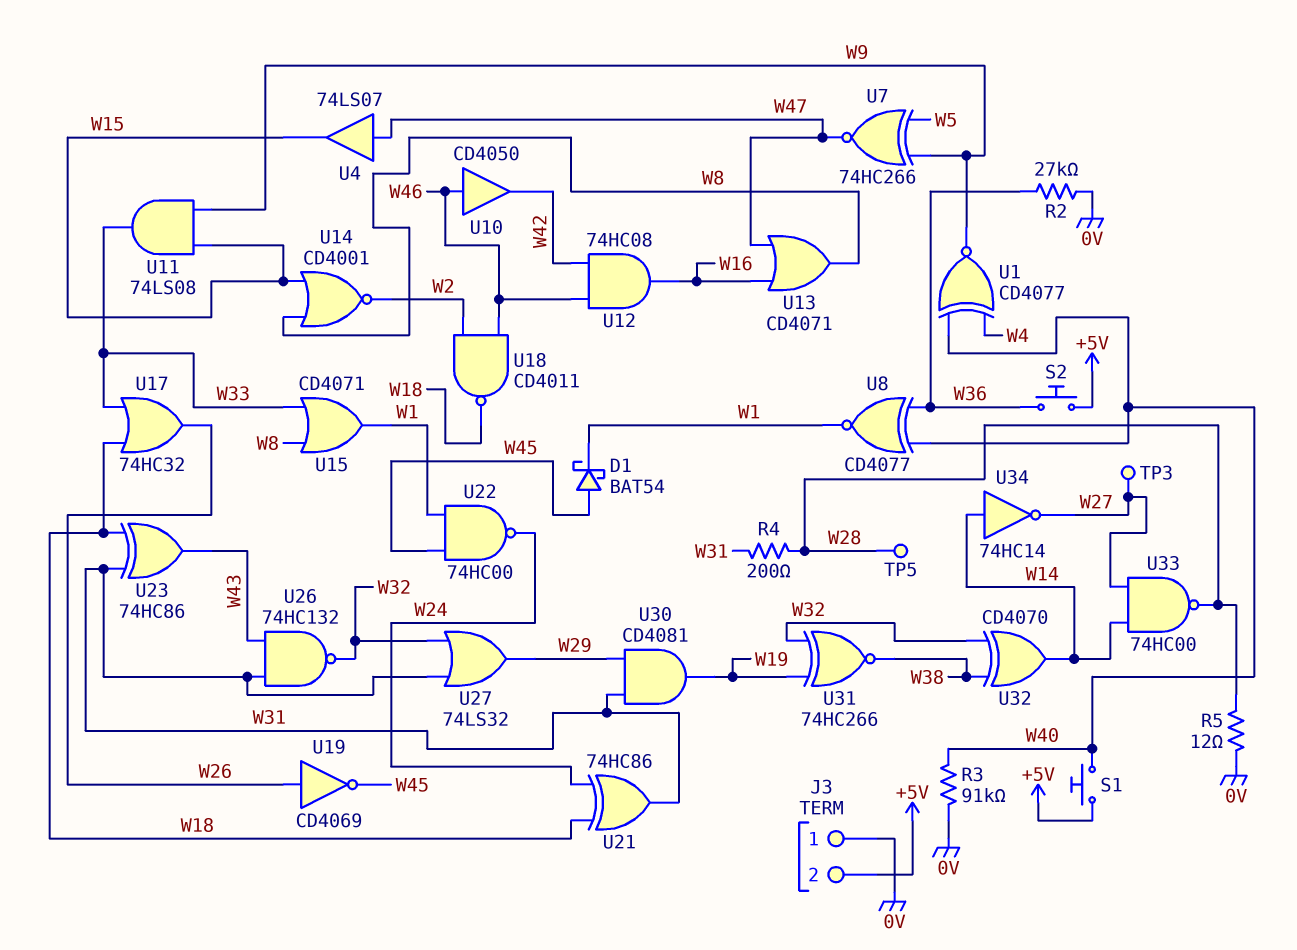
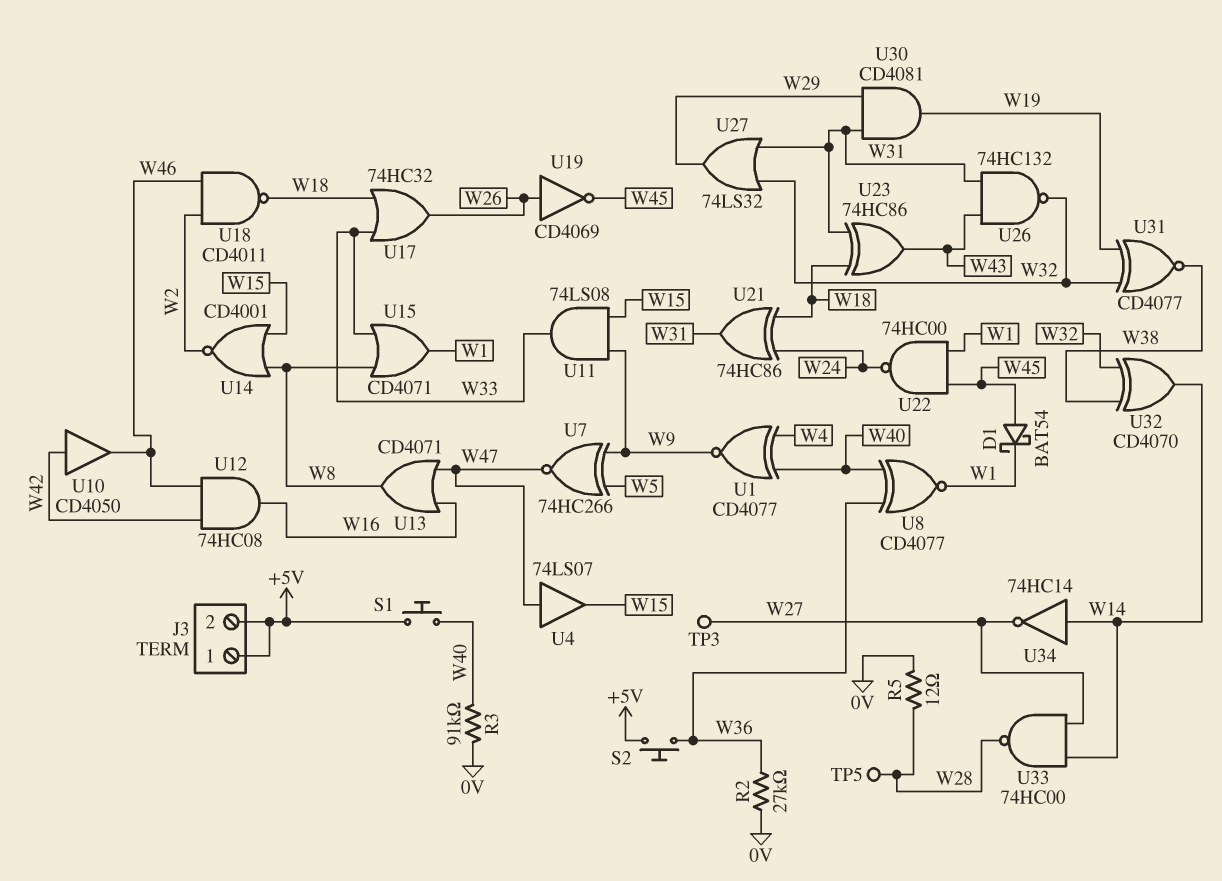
J3 pin 1: 0V -> +5V
R4: 200 (W28, W31) -> none
U10: buffer CD4050 (in W46, out W42) -> buffer CD4050 (in W42, out W46)
U31: XNOR 74HC266 (in W19, in W32, out W38) -> XNOR CD4077 (in W19, in W32, out W38)

